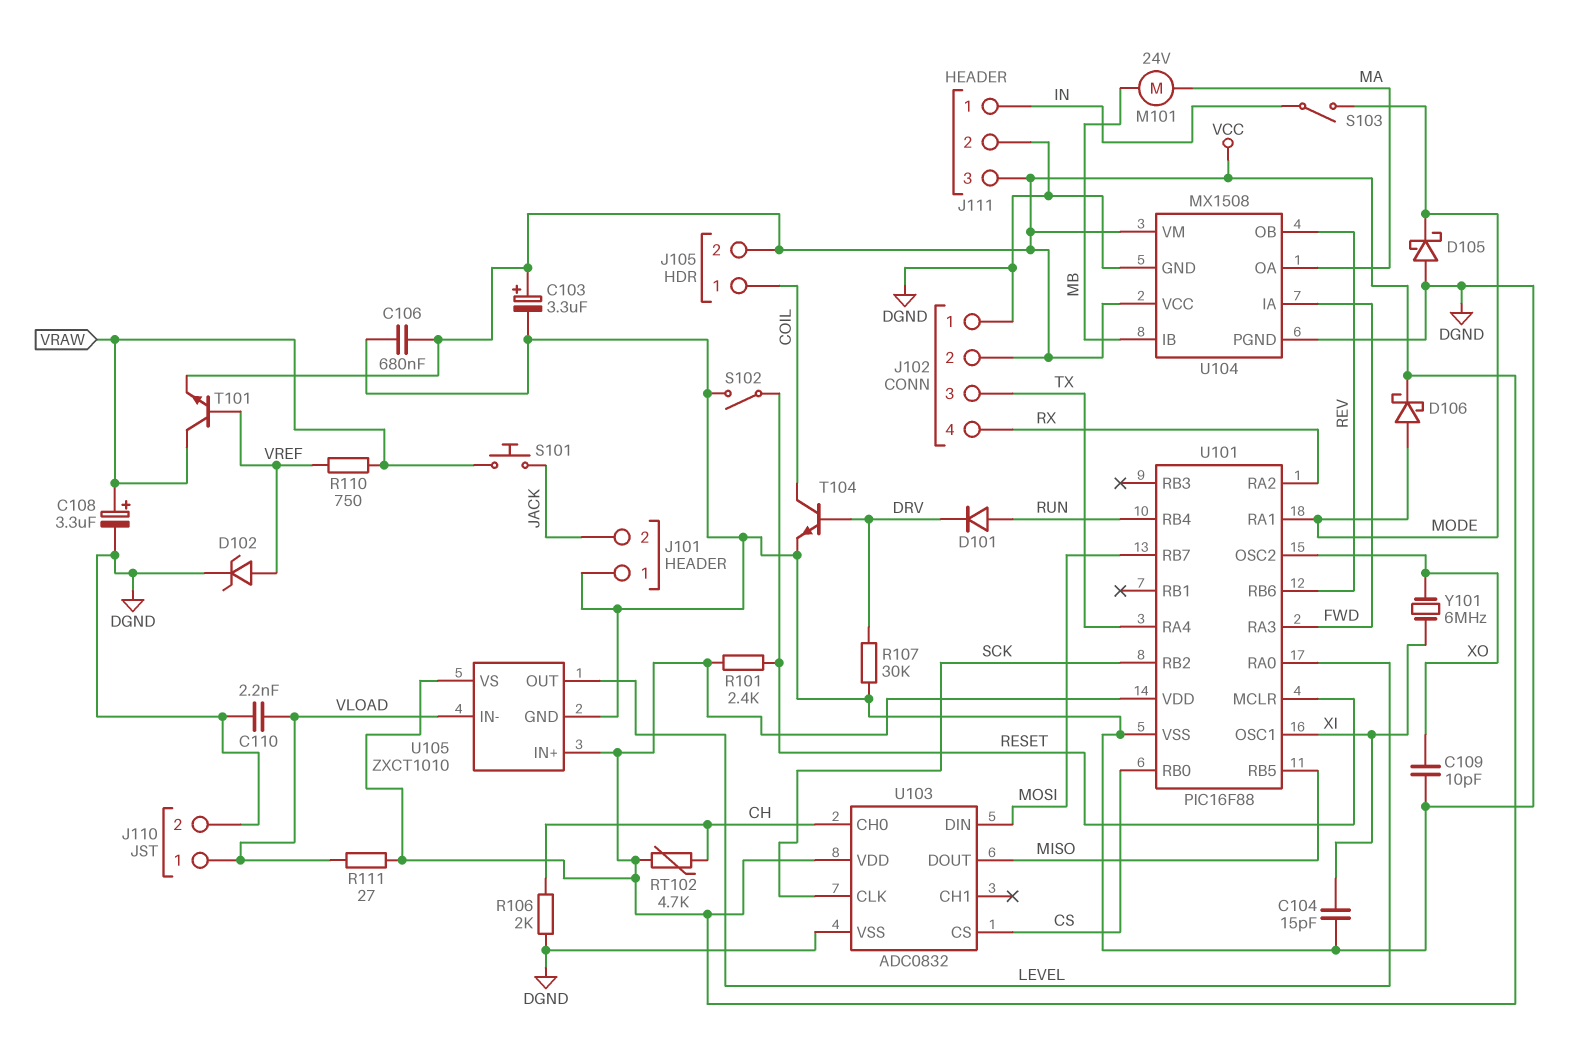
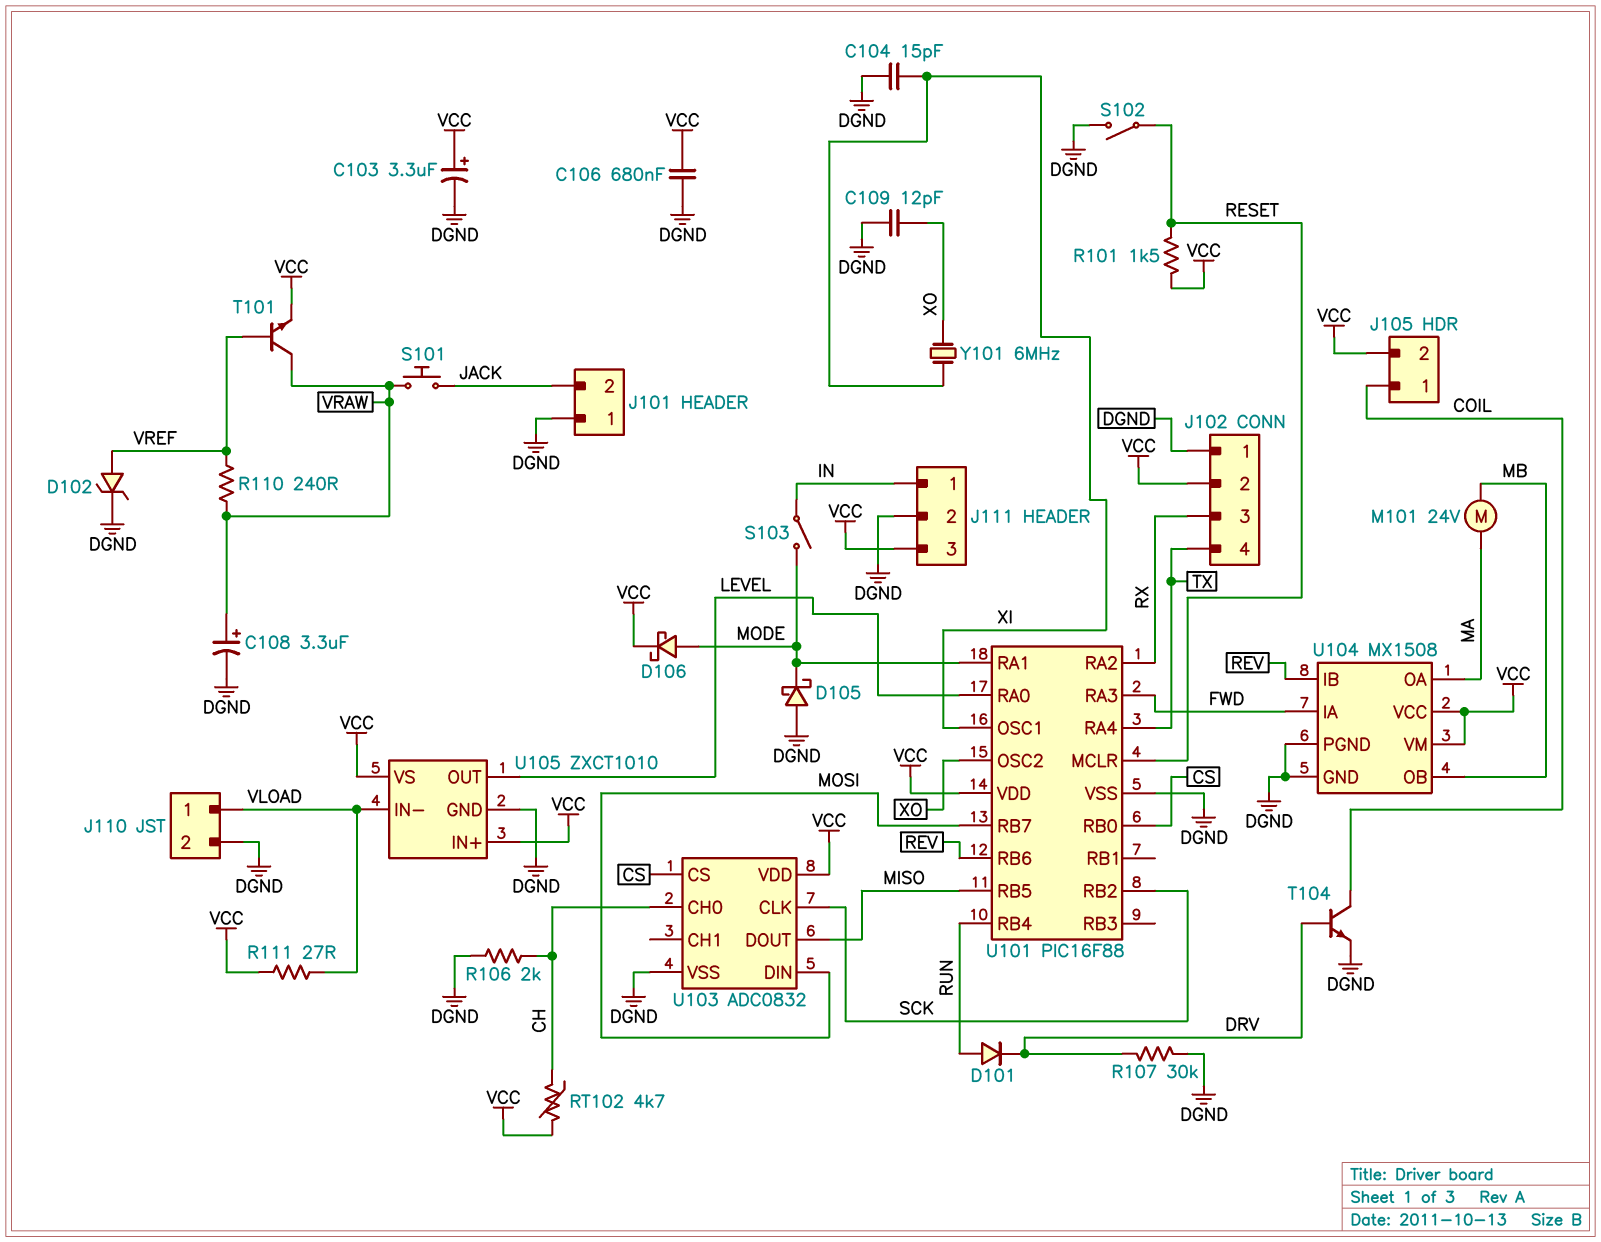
C109: 10pF (DGND, XO) -> 12pF (DGND, XO)
C110: 2.2nF (DGND, VLOAD) -> none
J102 pin 3: TX -> RX
J102 pin 4: RX -> TX
R101: 2.4k (RESET, VCC) -> 1.5k (RESET, VCC)
R110: 750 (VRAW, VREF) -> 240 (VRAW, VREF)
U104 pin IB: MB -> REV
U104 pin OB: REV -> MB

